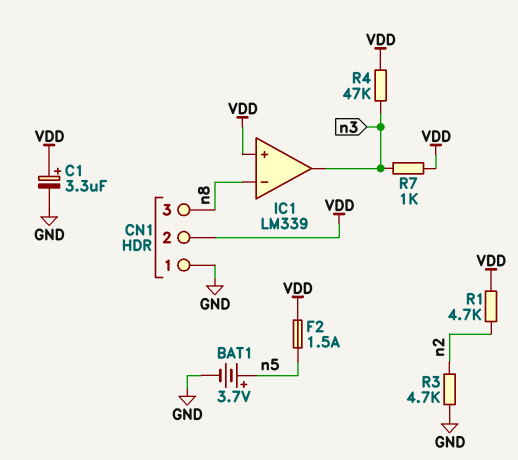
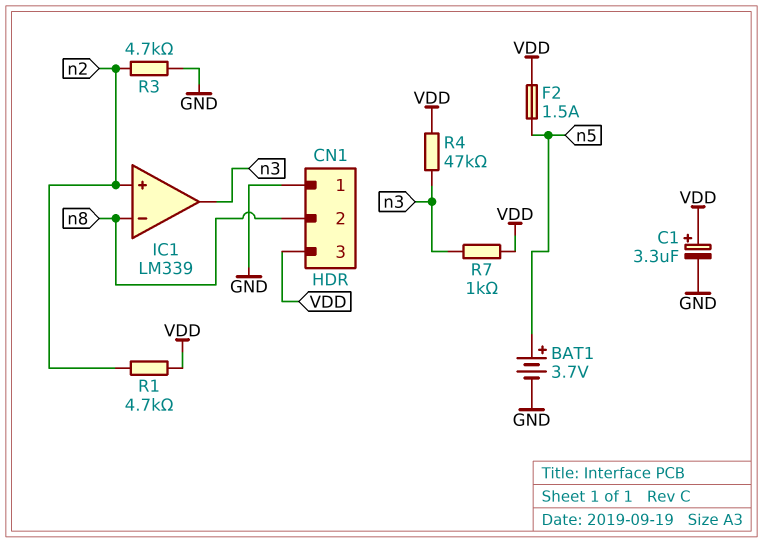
CN1 pin 2: VDD -> n8
CN1 pin 3: n8 -> VDD
IC1 pin in+: VDD -> n2

